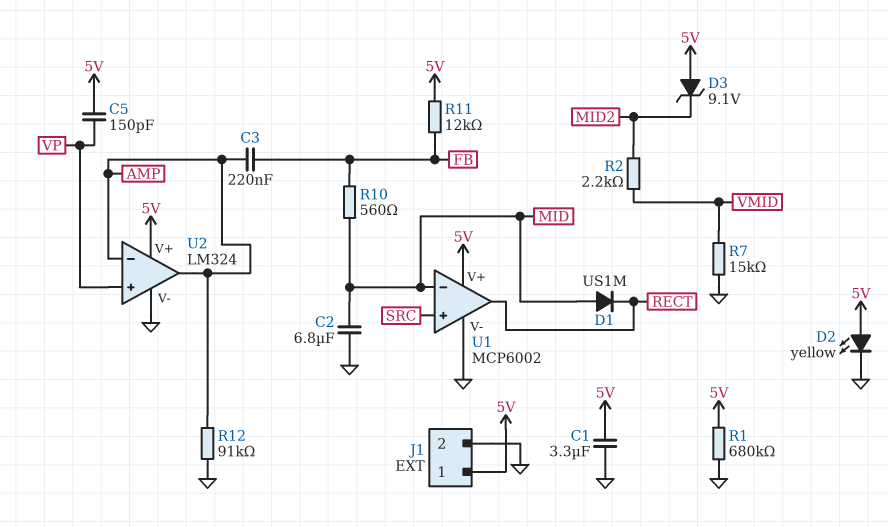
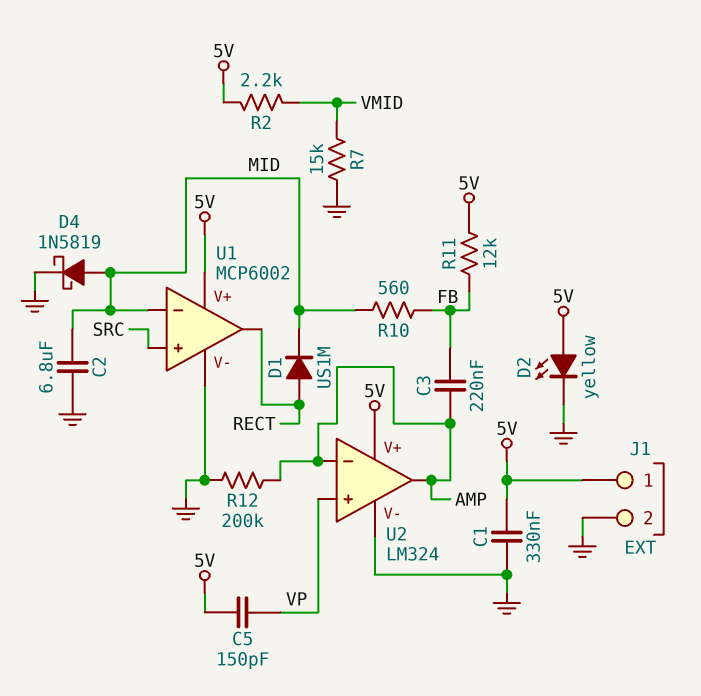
C1: 3.3uF (5V, GND) -> 330nF (5V, GND)
D1: diode US1M (A MID, K RECT) -> diode US1M (A RECT, K MID)
D3: zener 9.1V (A 5V, K MID2) -> none
D4: none -> schottky 1N5819 (A MID, K GND)
R1: 680k (5V, GND) -> none
R2: 2.2k (MID2, VMID) -> 2.2k (5V, VMID)
R12: 91k (AMP, GND) -> 200k (AMP, GND)

